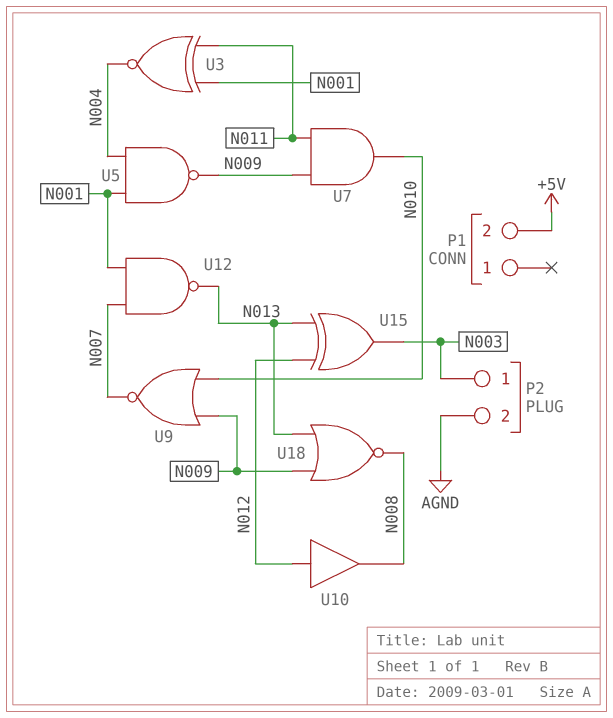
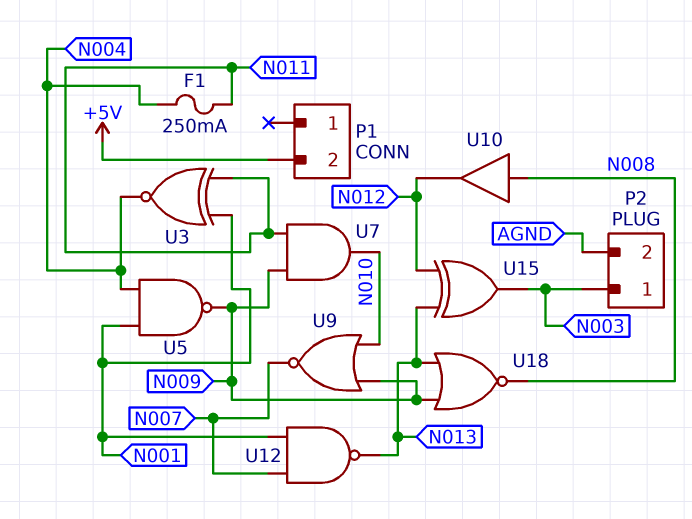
F1: none -> 250mA (N004, N011)
U10: buffer (in N012, out N008) -> buffer (in N008, out N012)

